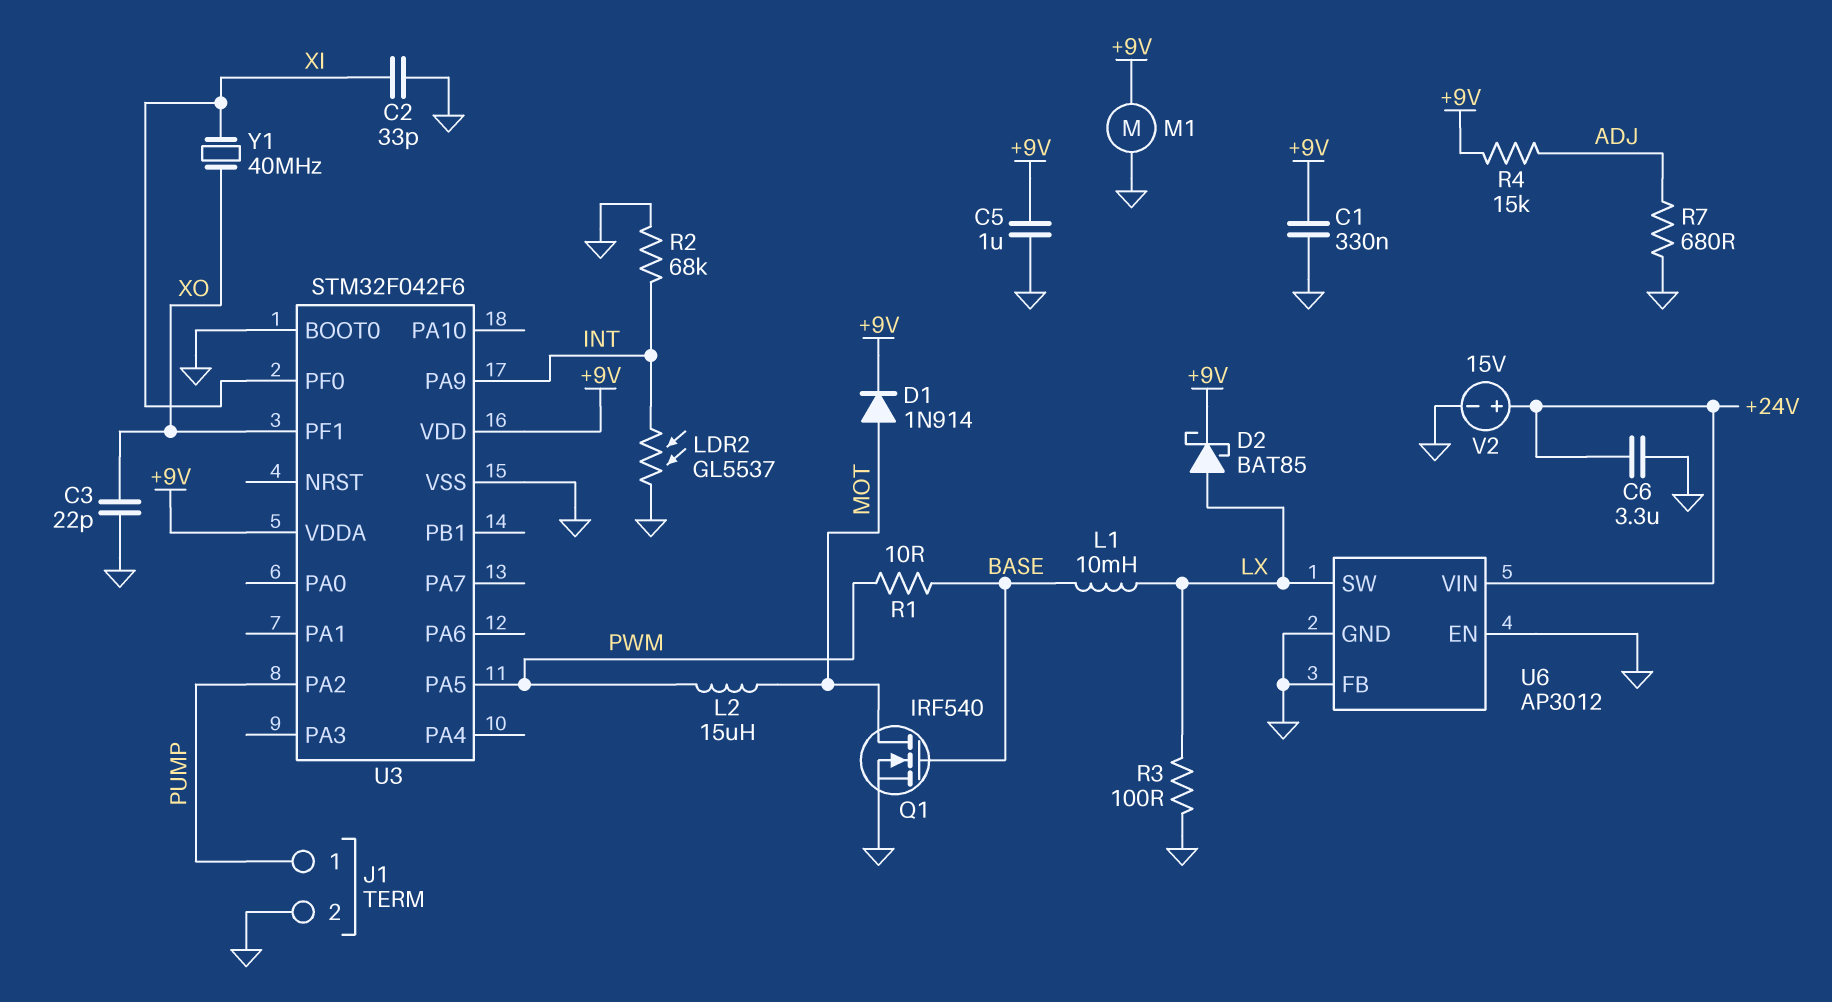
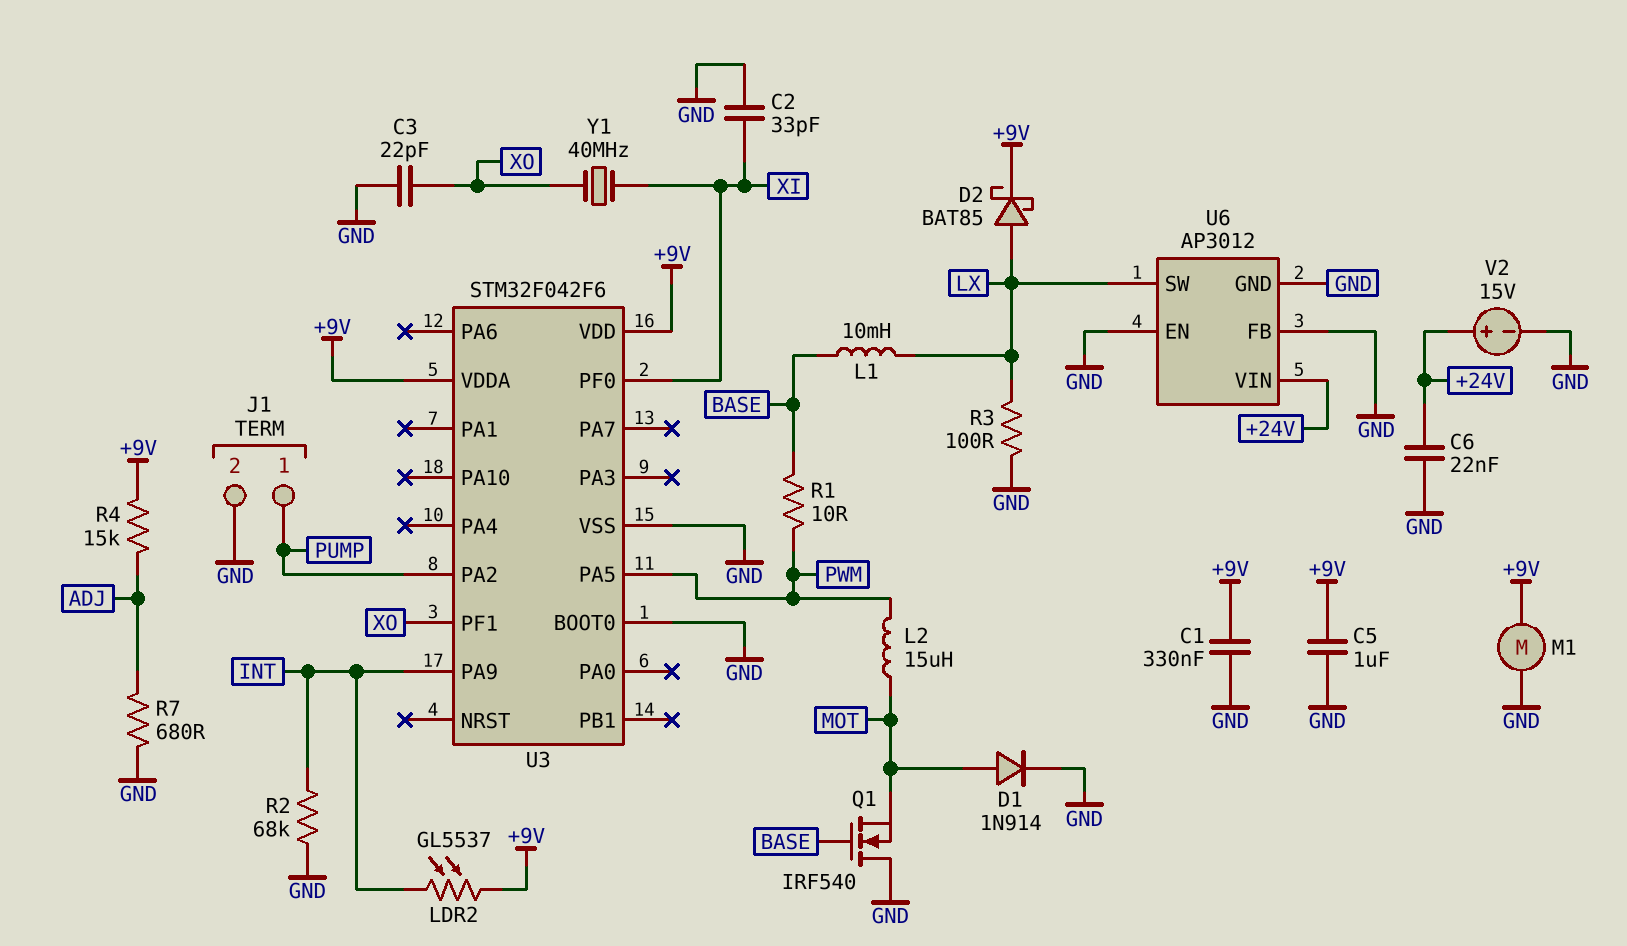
C6: 3.3uF (+24V, GND) -> 22nF (+24V, GND)
D1: diode 1N914 (A MOT, K +9V) -> diode 1N914 (A MOT, K GND)
LDR2: GL5537 (GND, INT) -> GL5537 (+9V, INT)
Q1: NMOS IRF540 (G BASE, D MOT, S GND) -> NMOS IRF540 (G BASE, D GND, S MOT)

